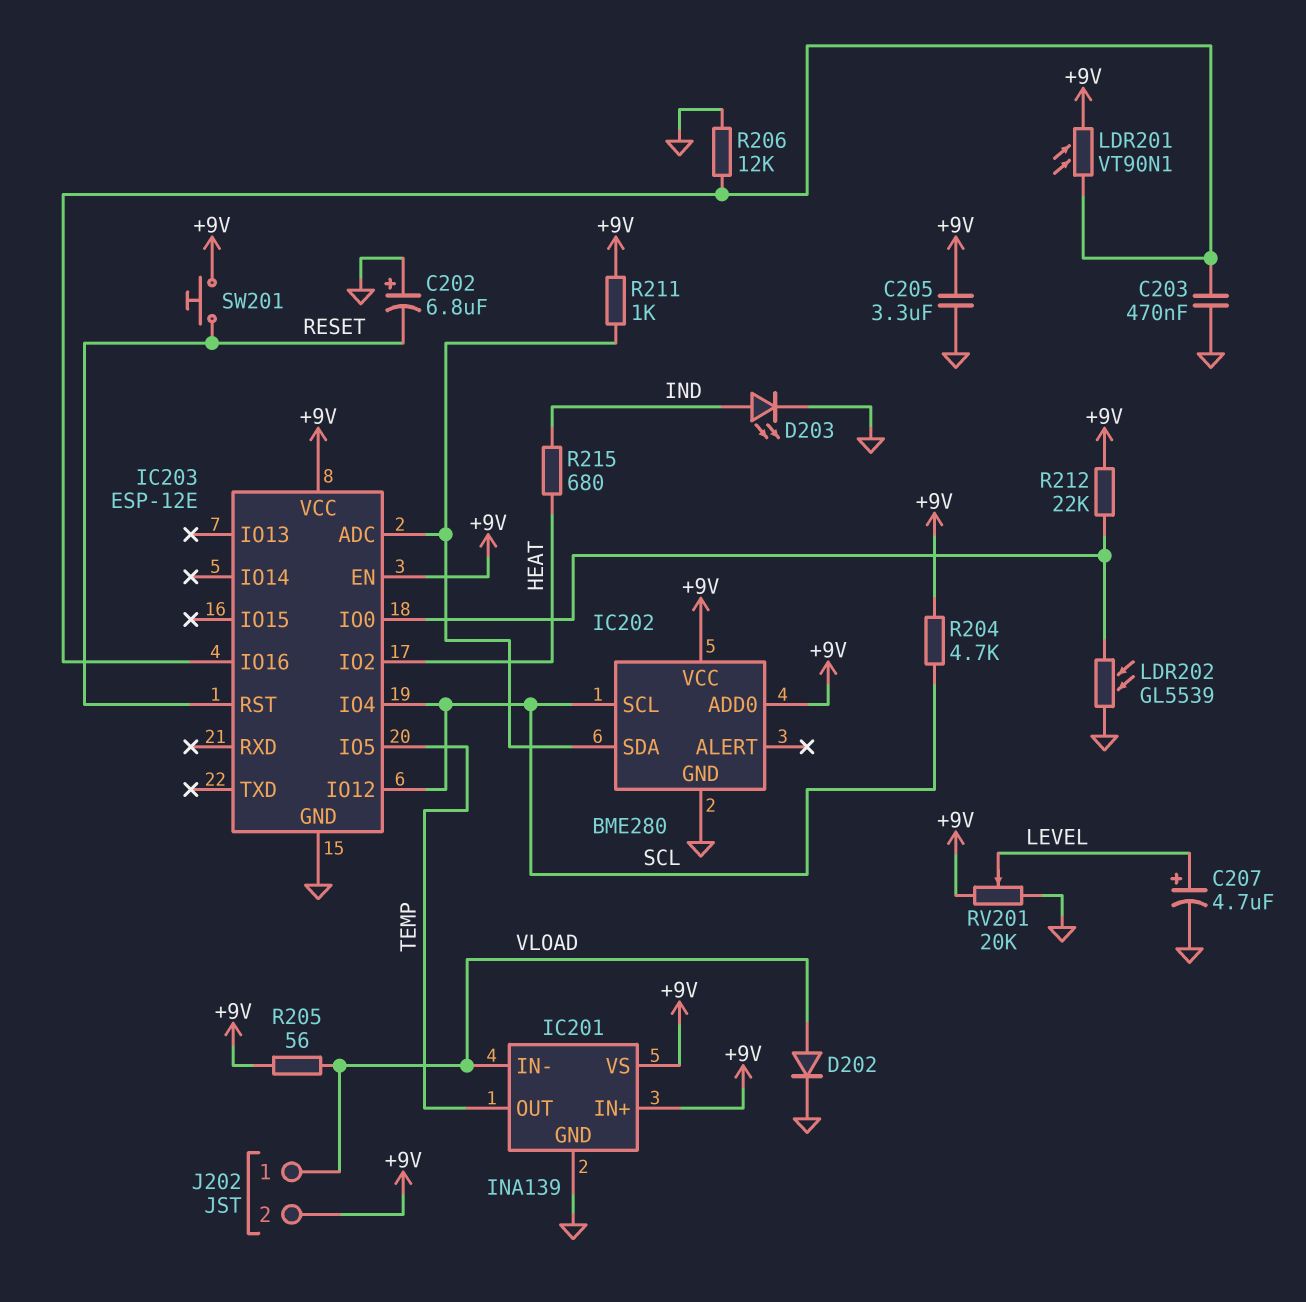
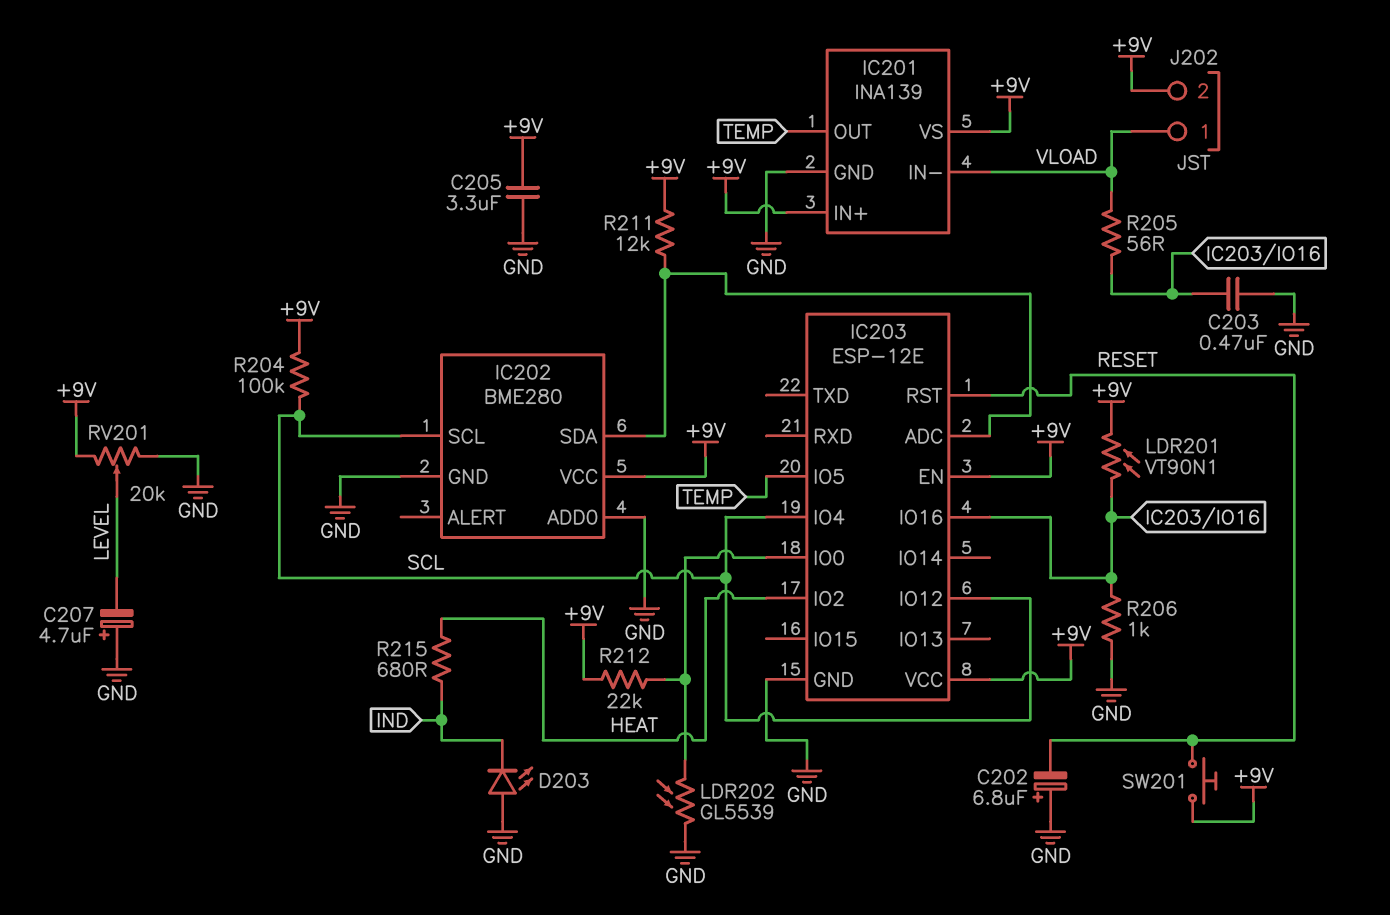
C207: 4.7uF (plus LEVEL, minus GND) -> 4.7uF (plus GND, minus LEVEL)
D202: diode (A VLOAD, K GND) -> none
D203: LED (A IND, K GND) -> LED (A GND, K IND)
IC202 pin ADD0: +9V -> GND
R204: 4.7k (+9V, SCL) -> 100k (+9V, SCL)
R205: 56 (+9V, VLOAD) -> 56 (IC203/IO16, VLOAD)
R206: 12k (GND, IC203/IO16) -> 1k (GND, IC203/IO16)
R211: 1k (+9V, IC202/SDA) -> 12k (+9V, IC202/SDA)

